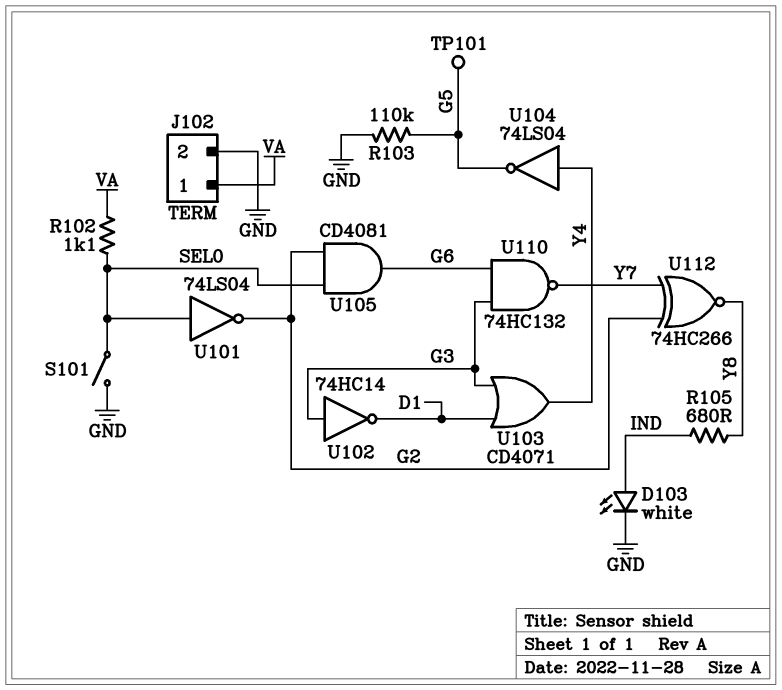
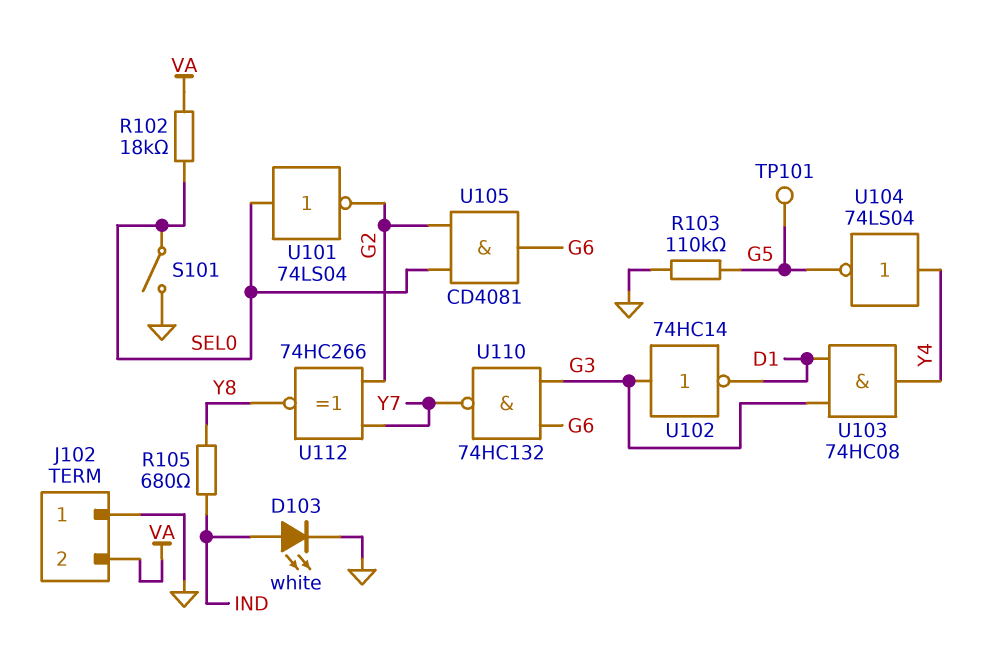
J102 pin 1: VA -> GND
J102 pin 2: GND -> VA
R102: 1.1k (SEL0, VA) -> 18k (SEL0, VA)
U103: OR CD4071 (in D1, in G3, out Y4) -> AND 74HC08 (in D1, in G3, out Y4)

